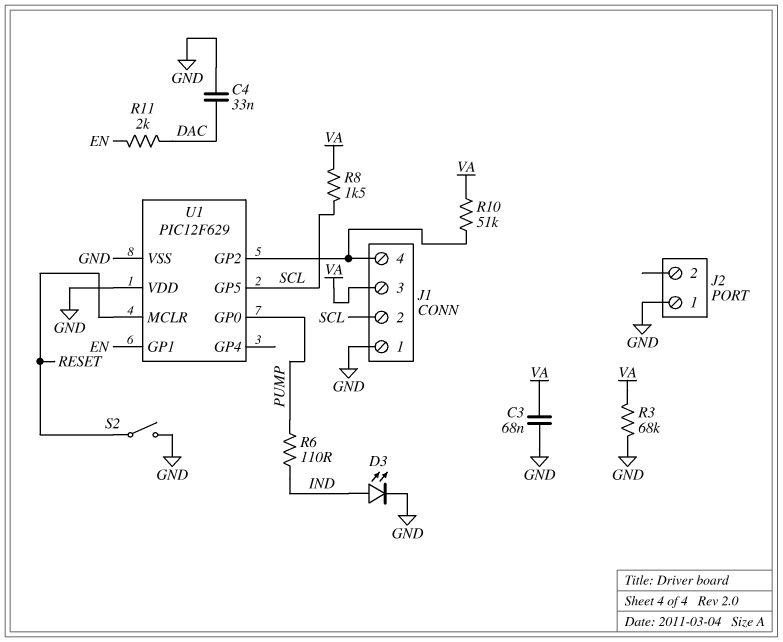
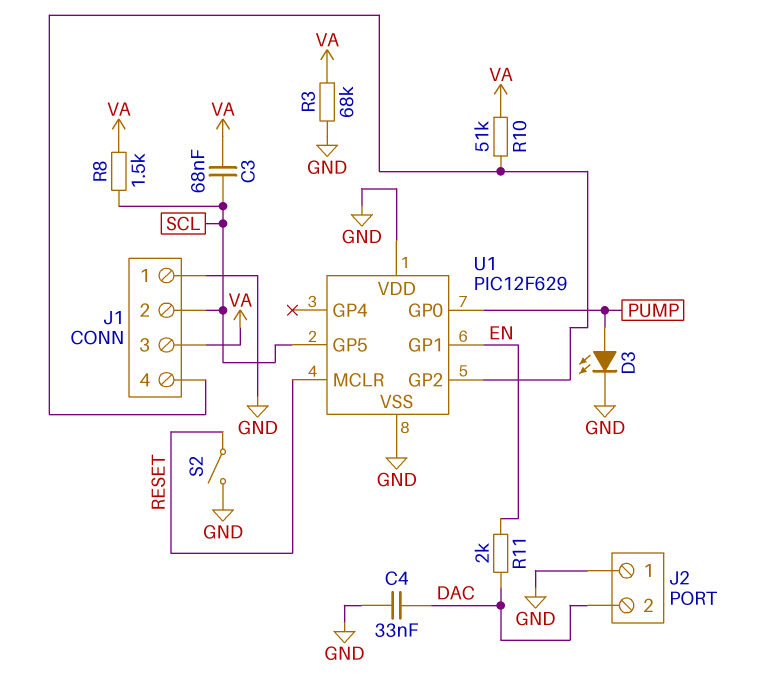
C3: 68nF (GND, VA) -> 68nF (SCL, VA)
D3: LED (A IND, K GND) -> LED (A PUMP, K GND)
J2 pin 2: none -> DAC
R6: 110 (IND, PUMP) -> none

